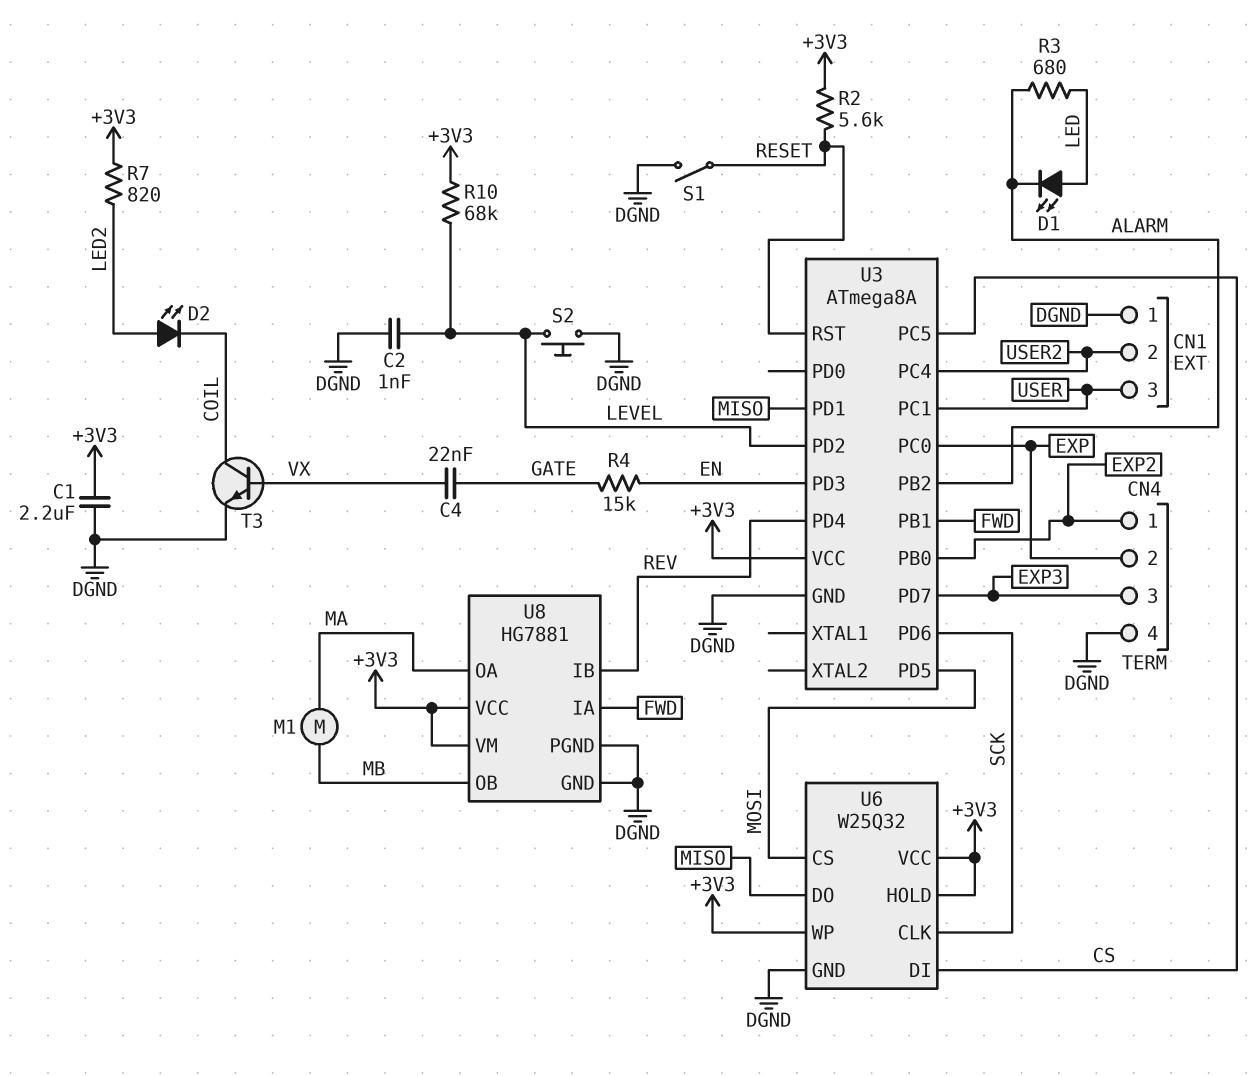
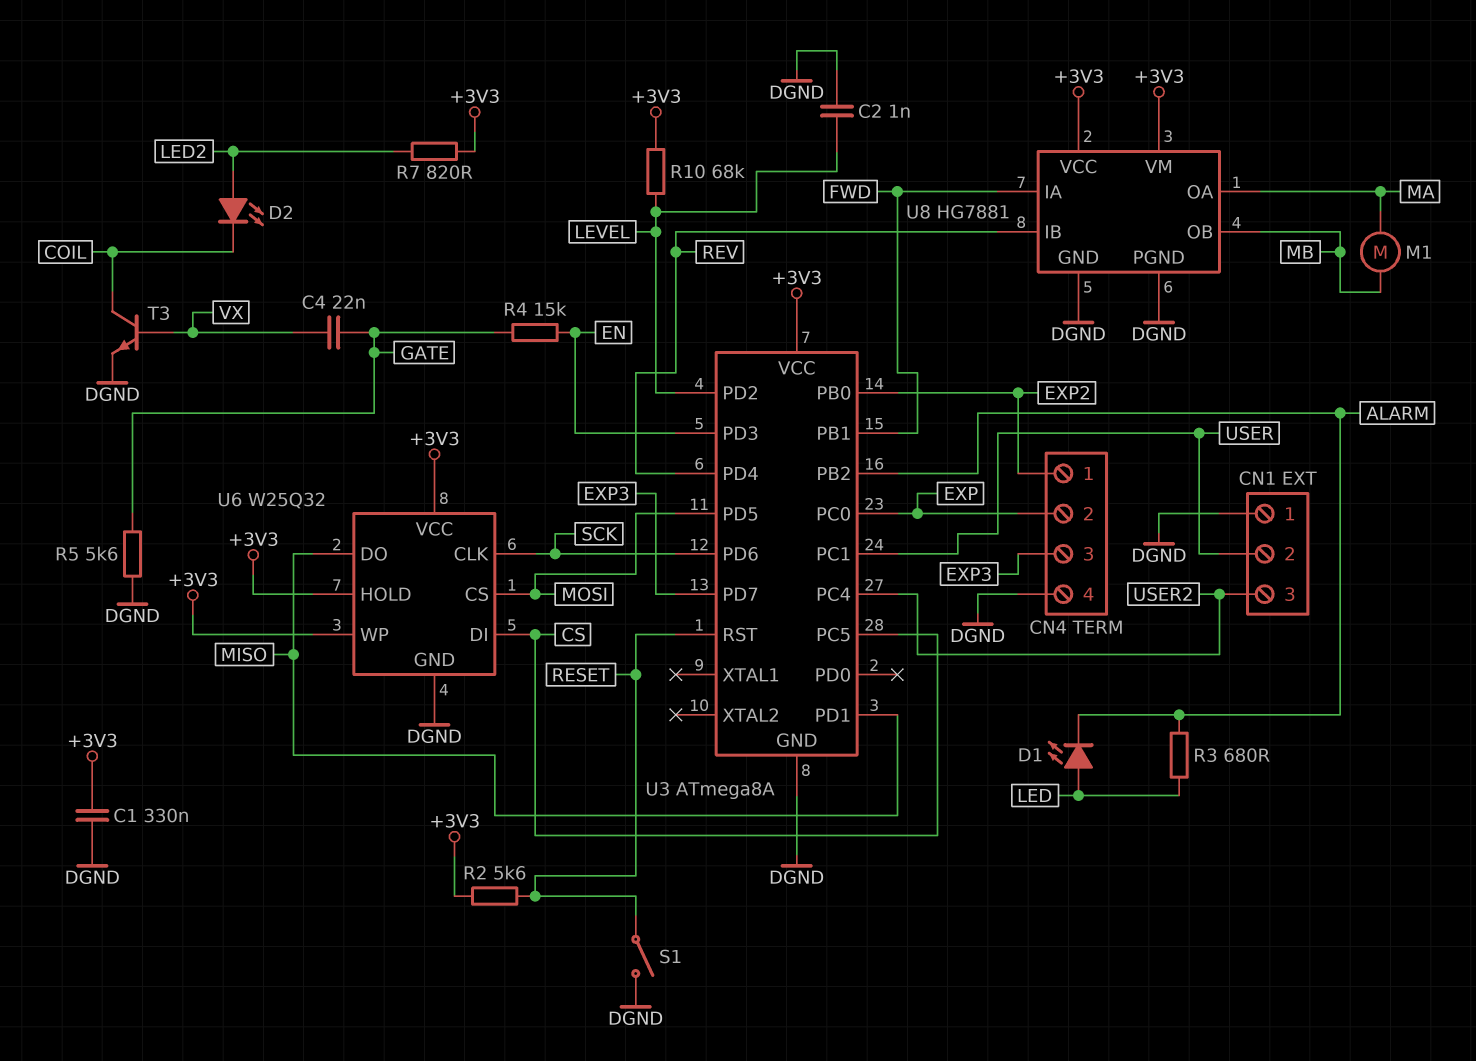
C1: 2.2uF (+3V3, DGND) -> 330nF (+3V3, DGND)
CN1 pin 2: USER2 -> USER
CN1 pin 3: USER -> USER2
R5: none -> 5.6k (DGND, GATE)
S2: button (DGND, LEVEL) -> none

